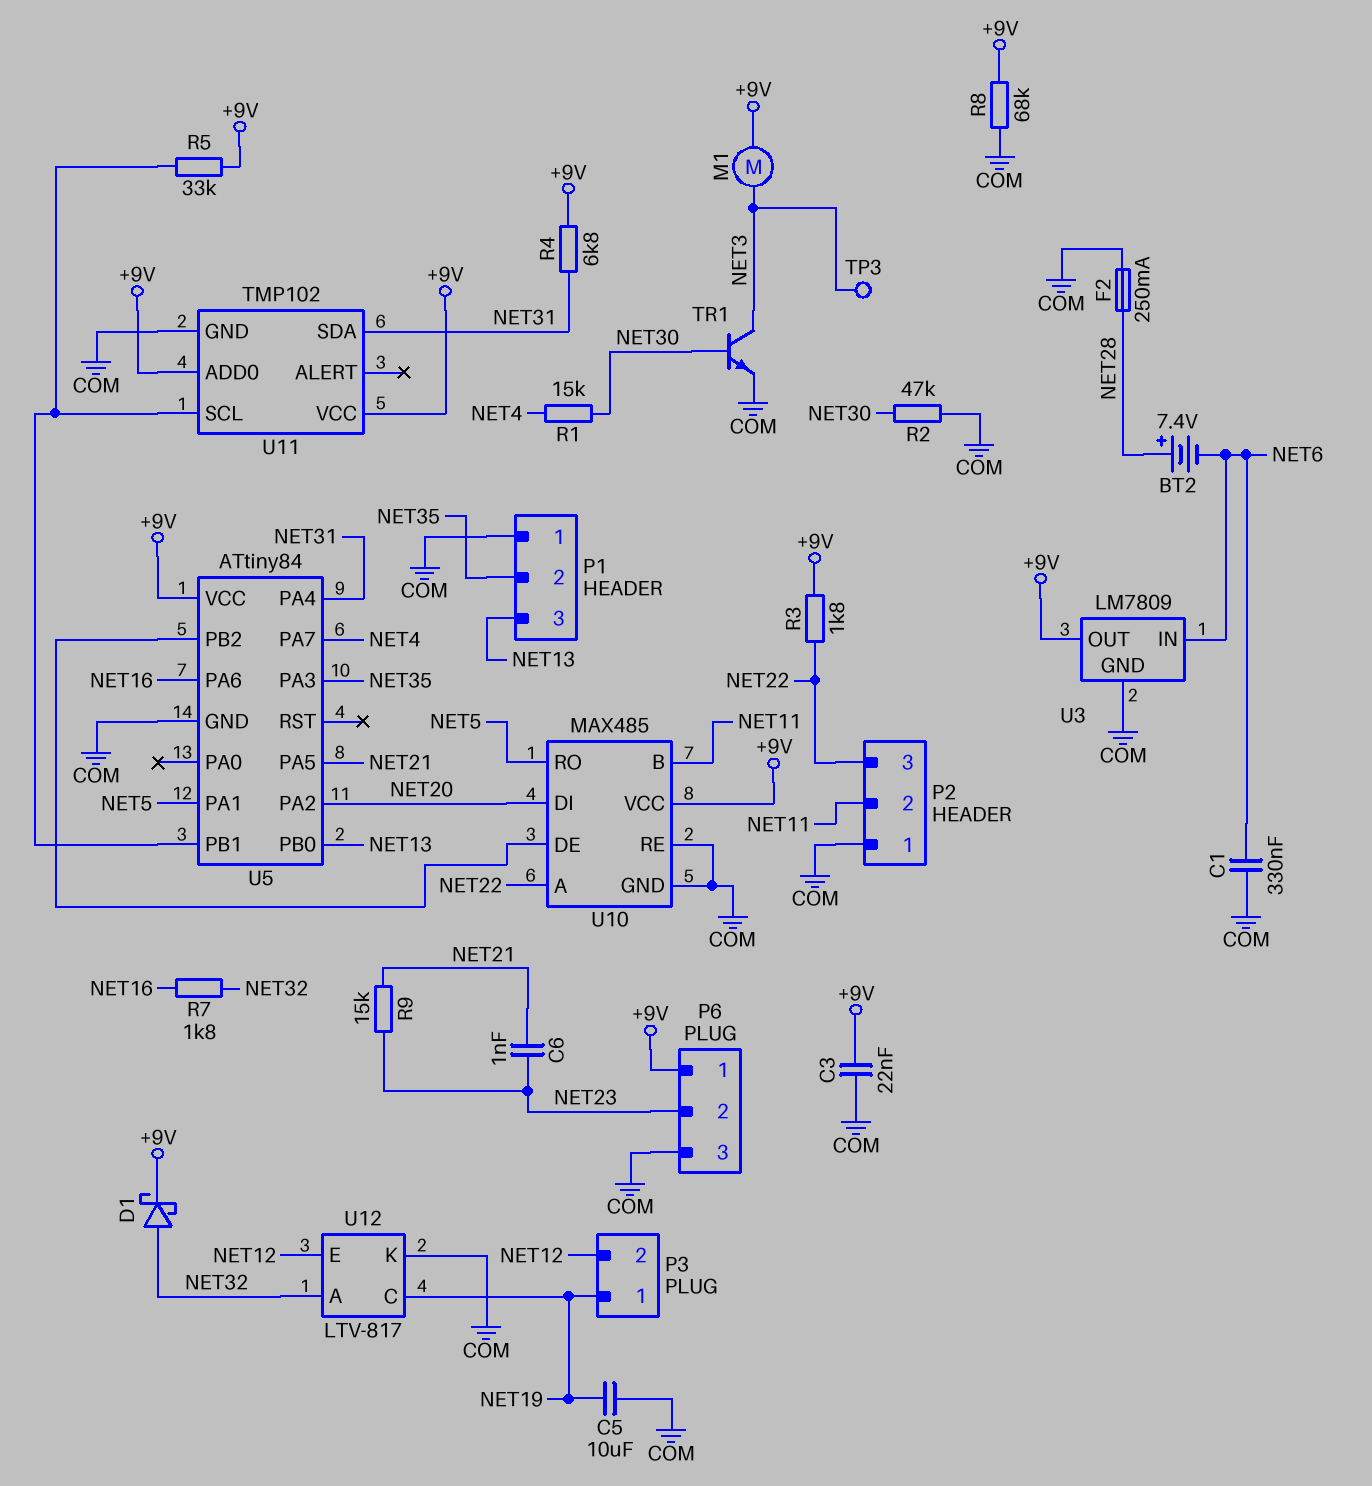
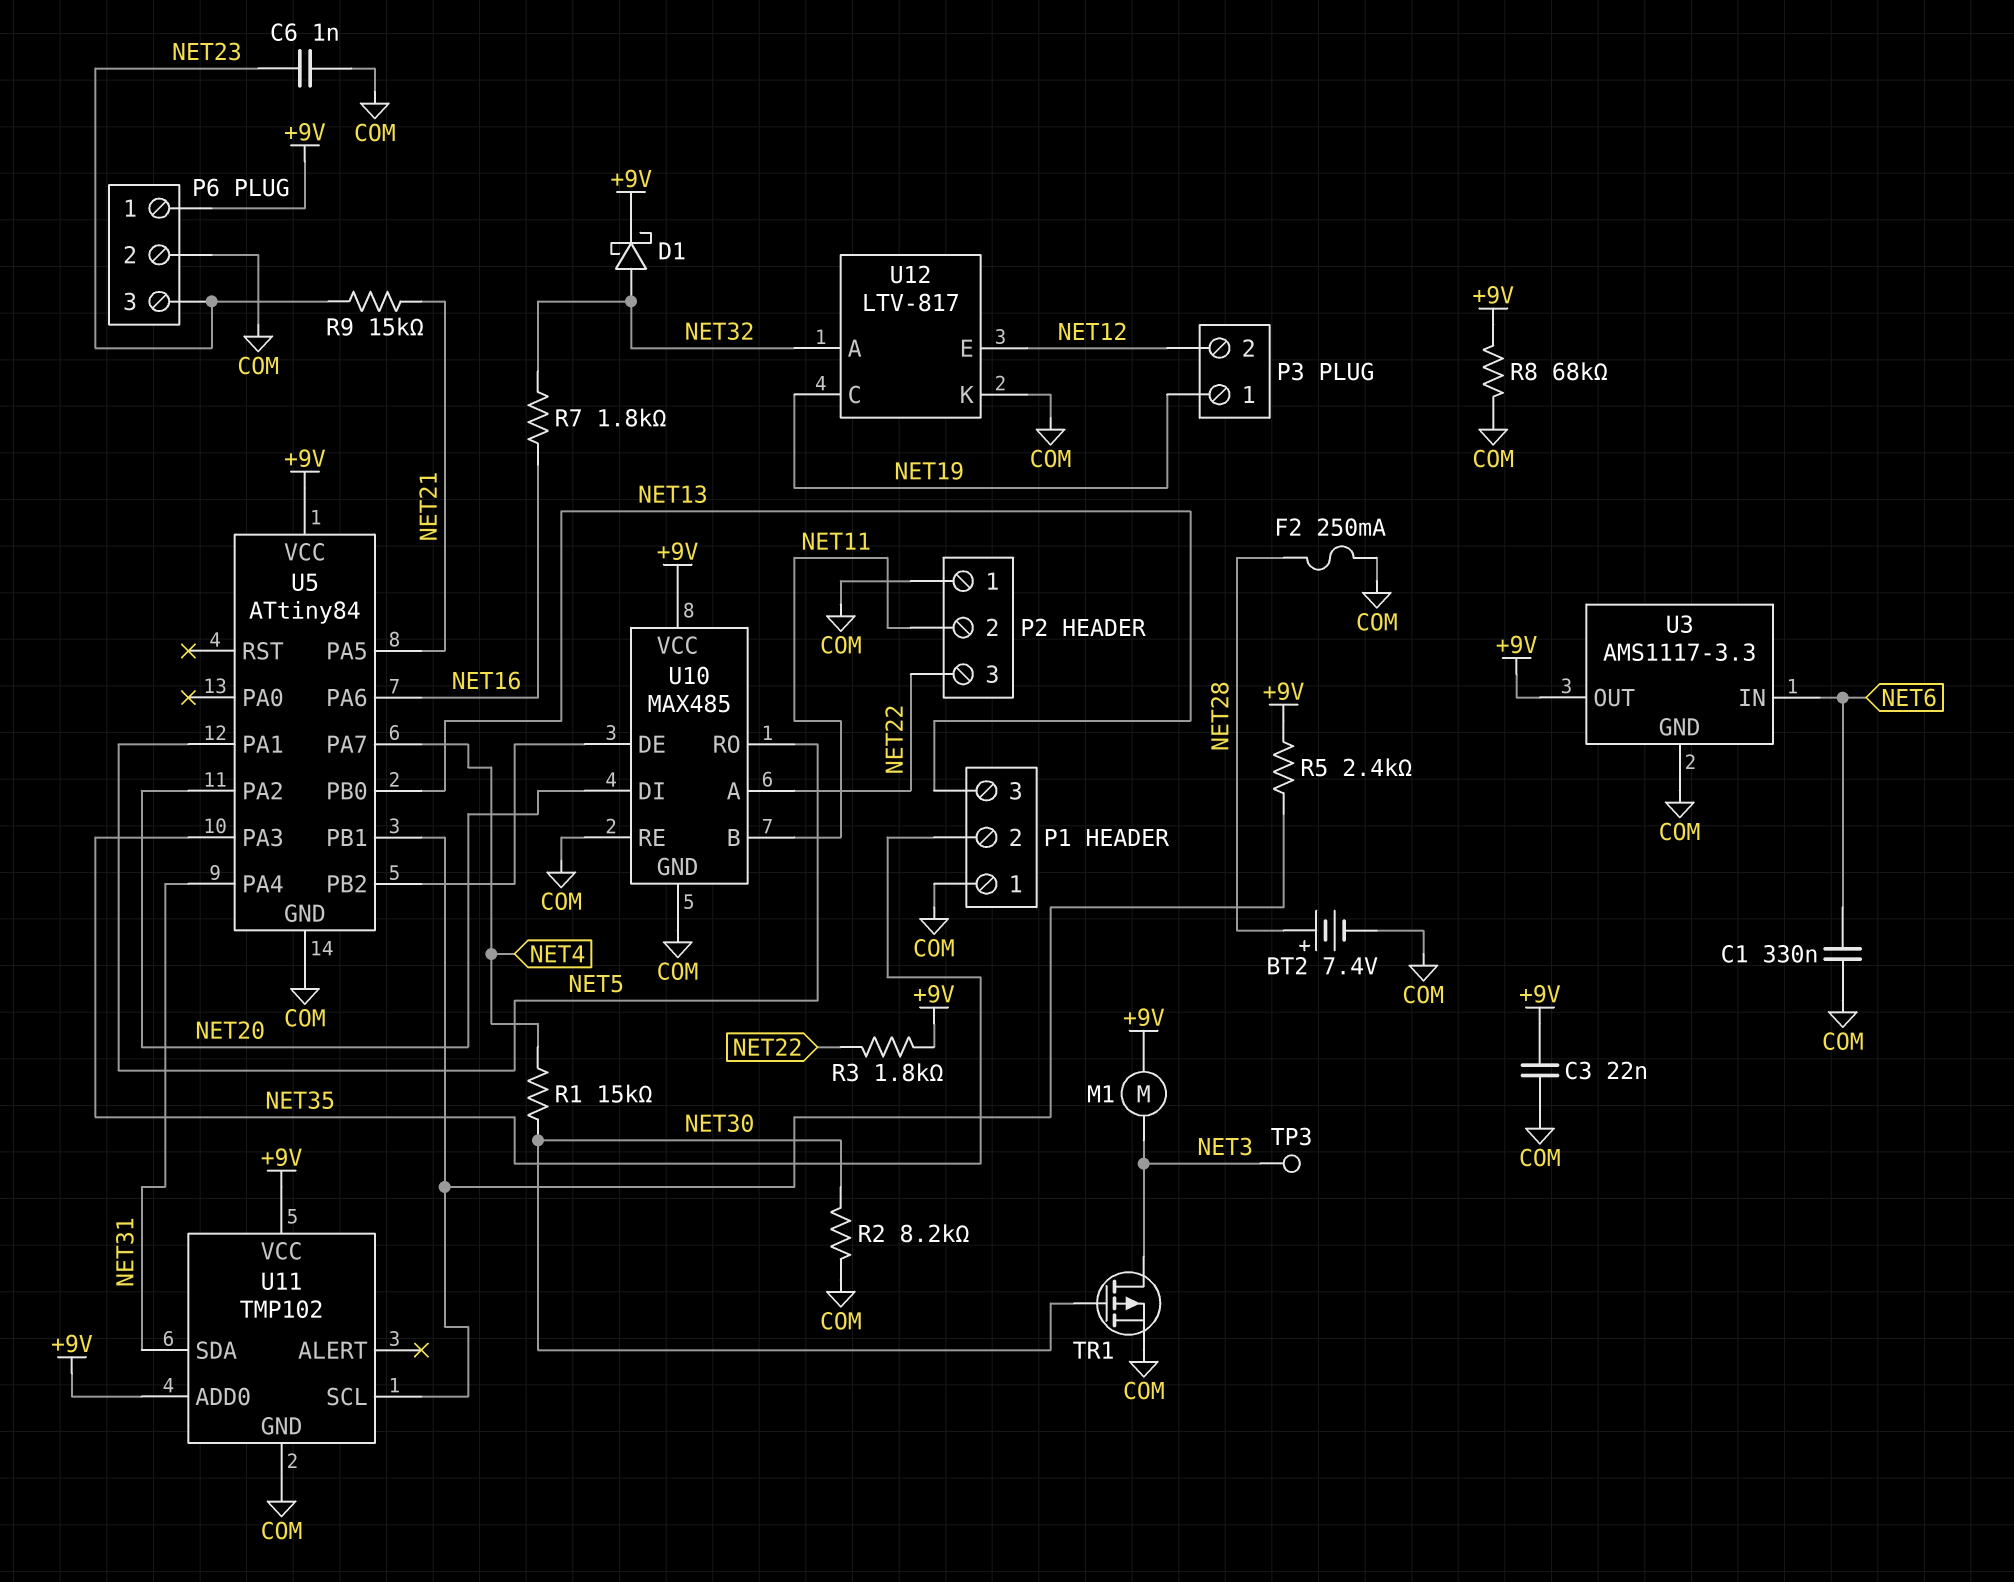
BT2: 7.4V (plus NET28, minus NET6) -> 7.4V (plus NET28, minus COM)
C5: 10uF (COM, NET19) -> none
C6: 1nF (NET21, NET23) -> 1nF (COM, NET23)
P6 pin 2: NET23 -> COM
P6 pin 3: COM -> NET23
R2: 47k (COM, NET30) -> 8.2k (COM, NET30)
R4: 6.8k (+9V, NET31) -> none
R5: 33k (+9V, U5/PB1) -> 2.4k (+9V, U5/PB1)
TR1: NPN (B NET30, C NET3, E COM) -> PMOS (G NET30, D NET3, S COM)
U3: LM7809 -> AMS1117-3.3

